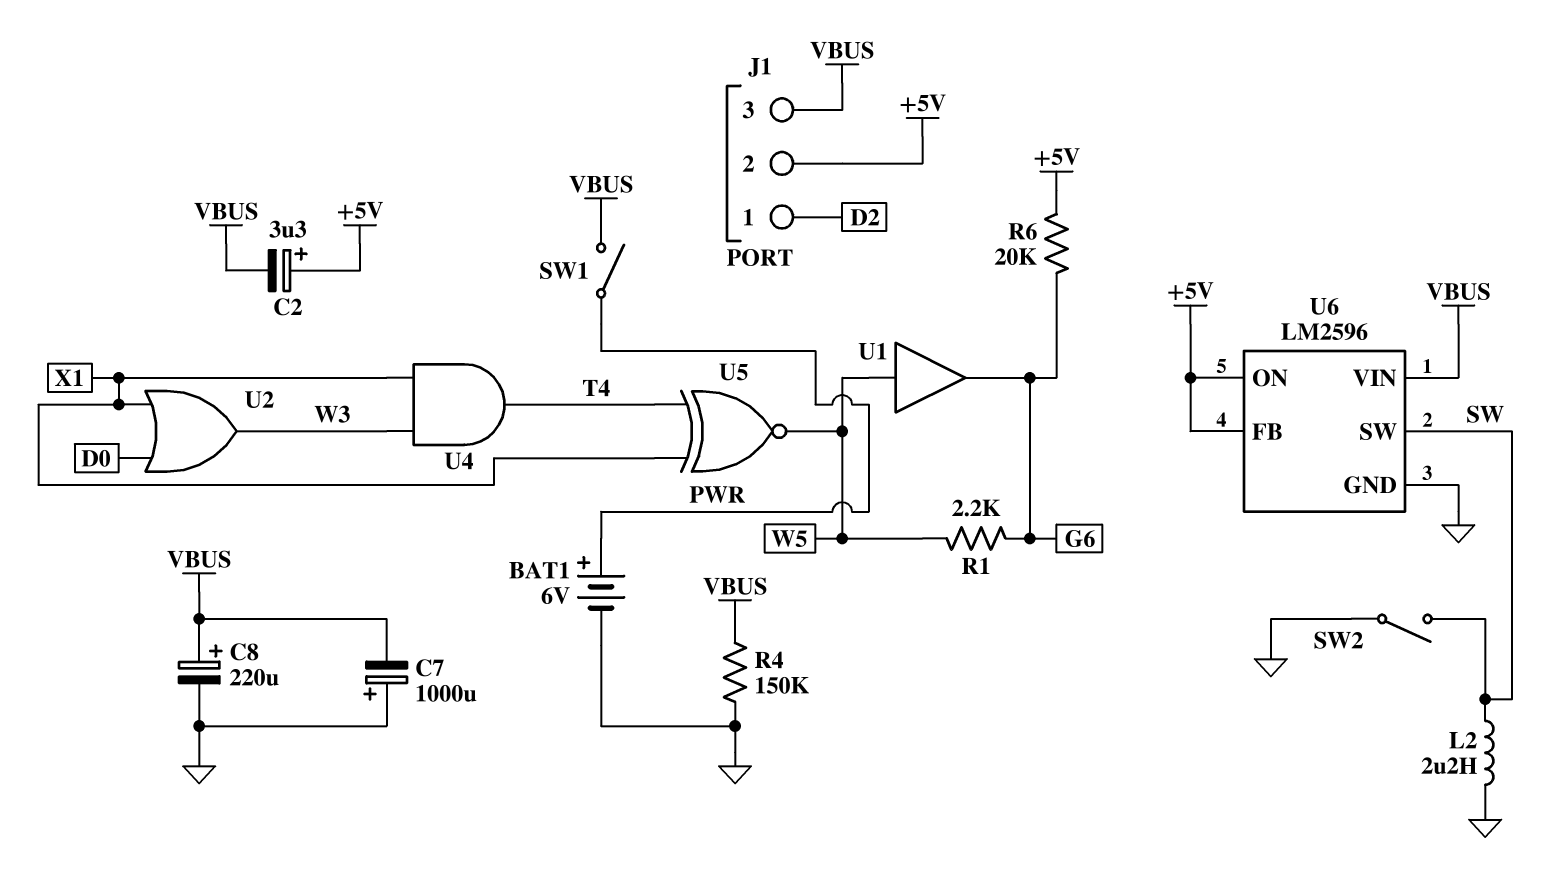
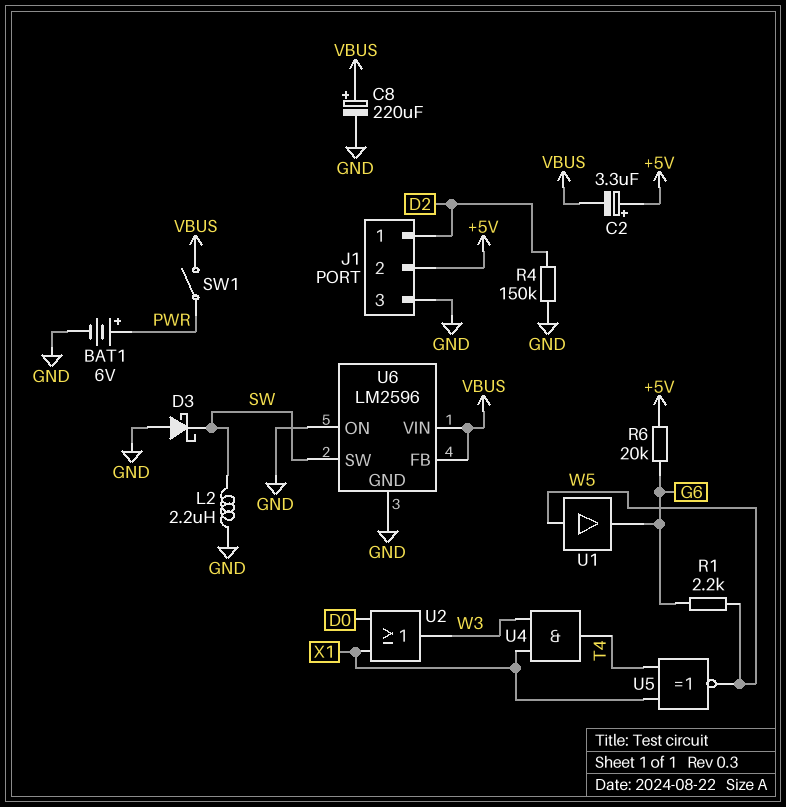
C7: 1000uF (plus GND, minus VBUS) -> none
D3: none -> schottky (A GND, K SW)
J1 pin 3: VBUS -> GND
R4: 150k (GND, VBUS) -> 150k (D2, GND)
SW2: switch (GND, SW) -> none
U6 pin FB: +5V -> VBUS
U6 pin ON: +5V -> GND

